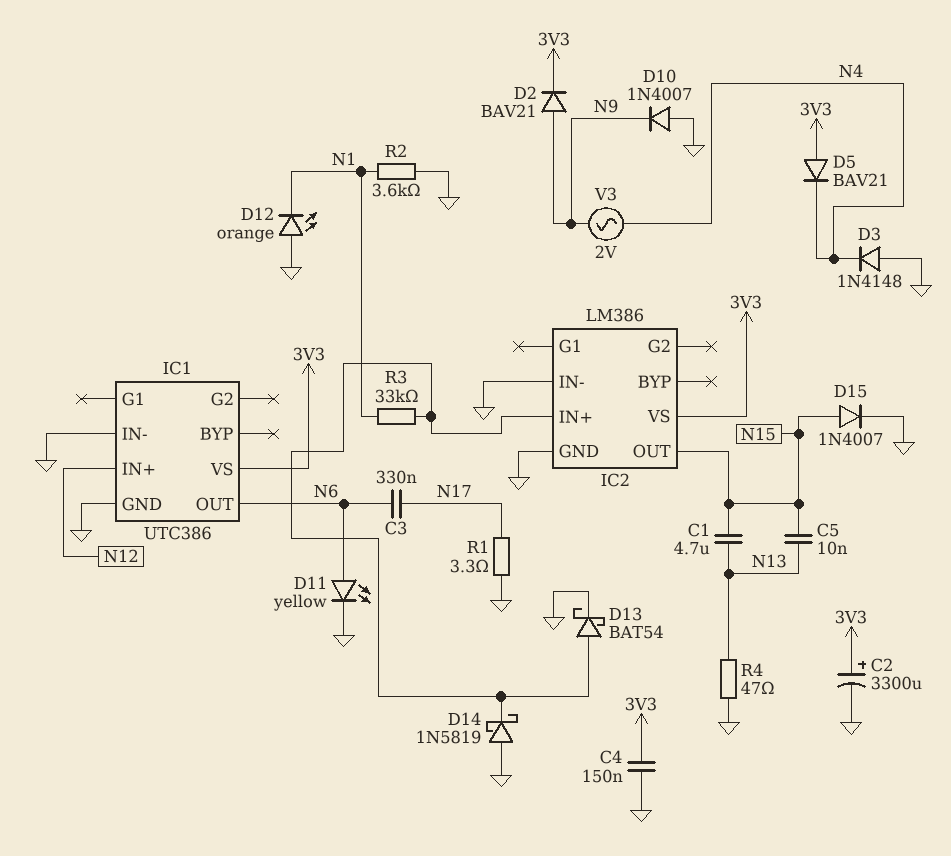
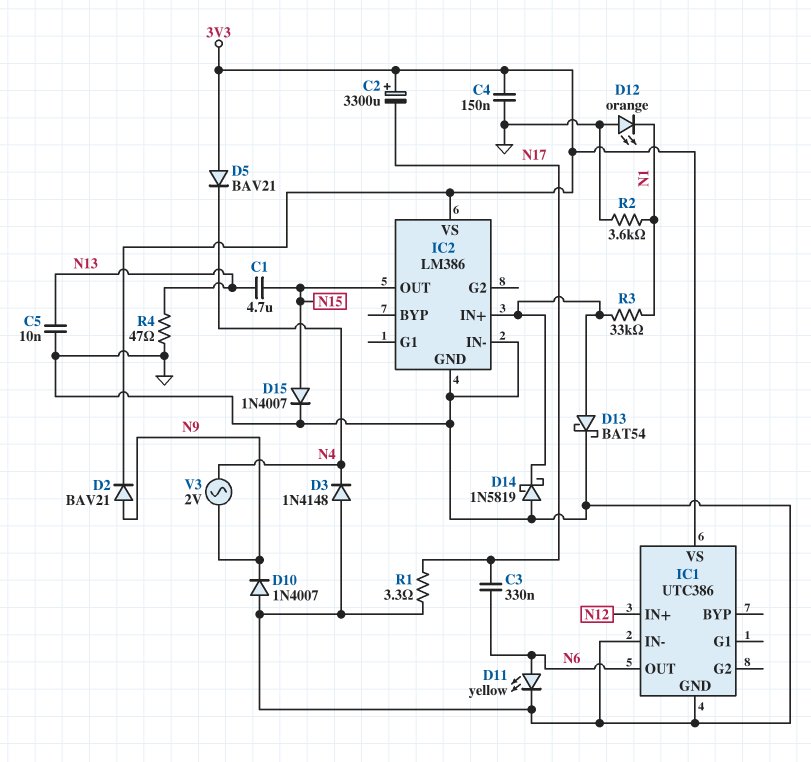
C2: 3300uF (plus 3V3, minus GND) -> 3300uF (plus 3V3, minus N17)
C5: 10nF (N13, N15) -> 10nF (GND, N13)

